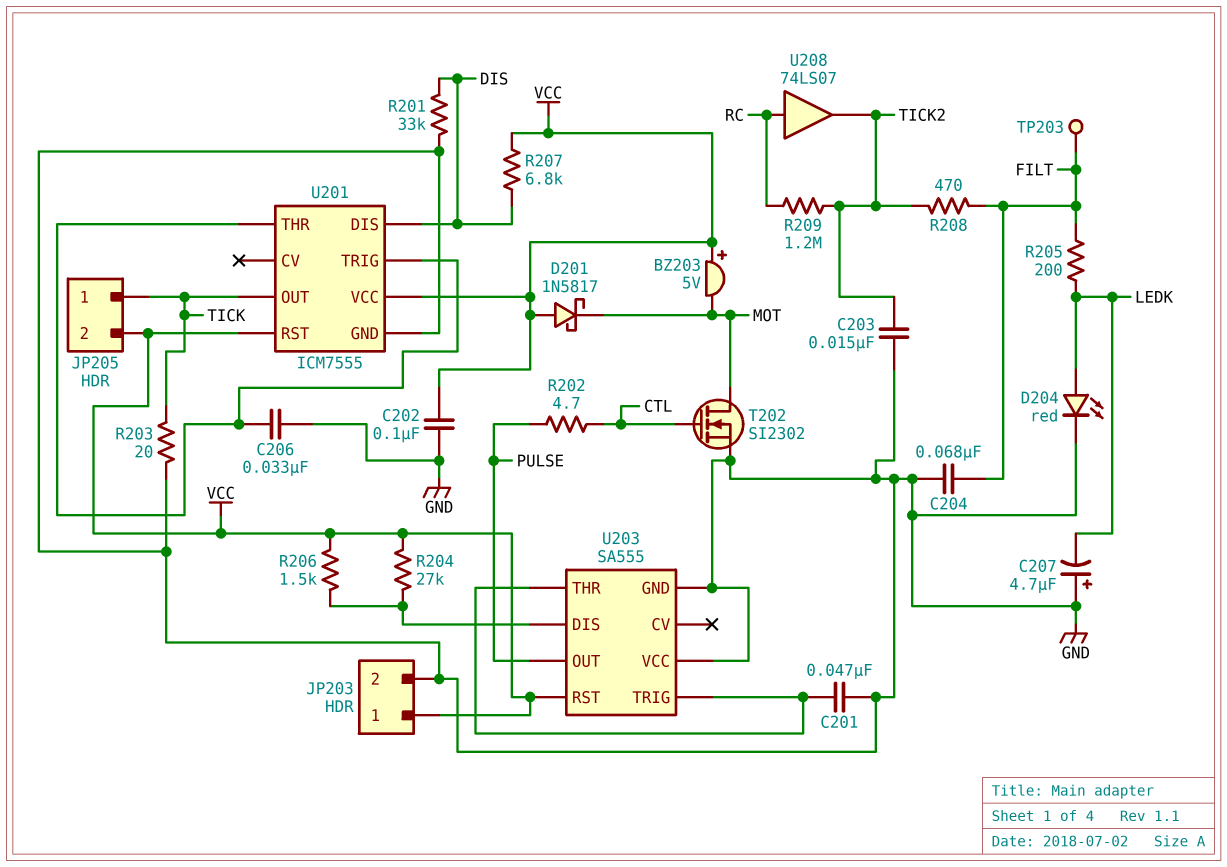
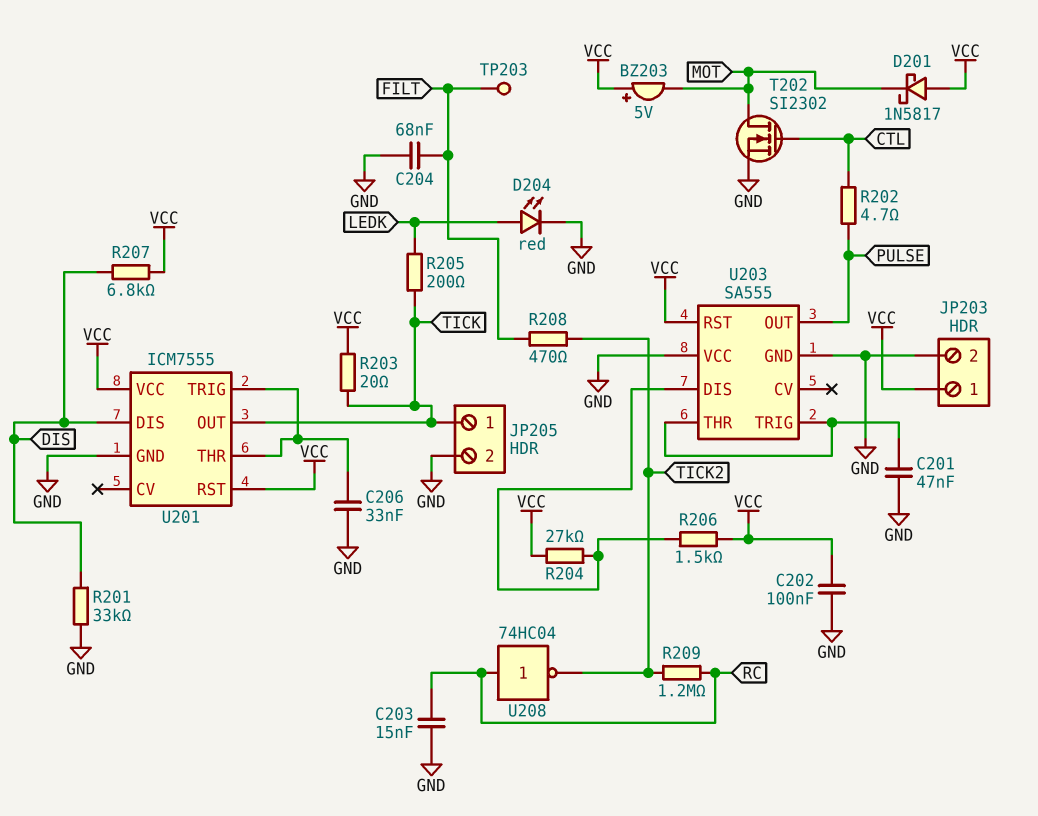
C203: 15nF (GND, TICK2) -> 15nF (GND, RC)
C207: 4.7uF (plus GND, minus LEDK) -> none
JP205 pin 2: VCC -> GND
R203: 20 (GND, TICK) -> 20 (TICK, VCC)
R205: 200 (FILT, LEDK) -> 200 (LEDK, TICK)
U208: buffer 74LS07 (in RC, out TICK2) -> NOT 74HC04 (in RC, out TICK2)

